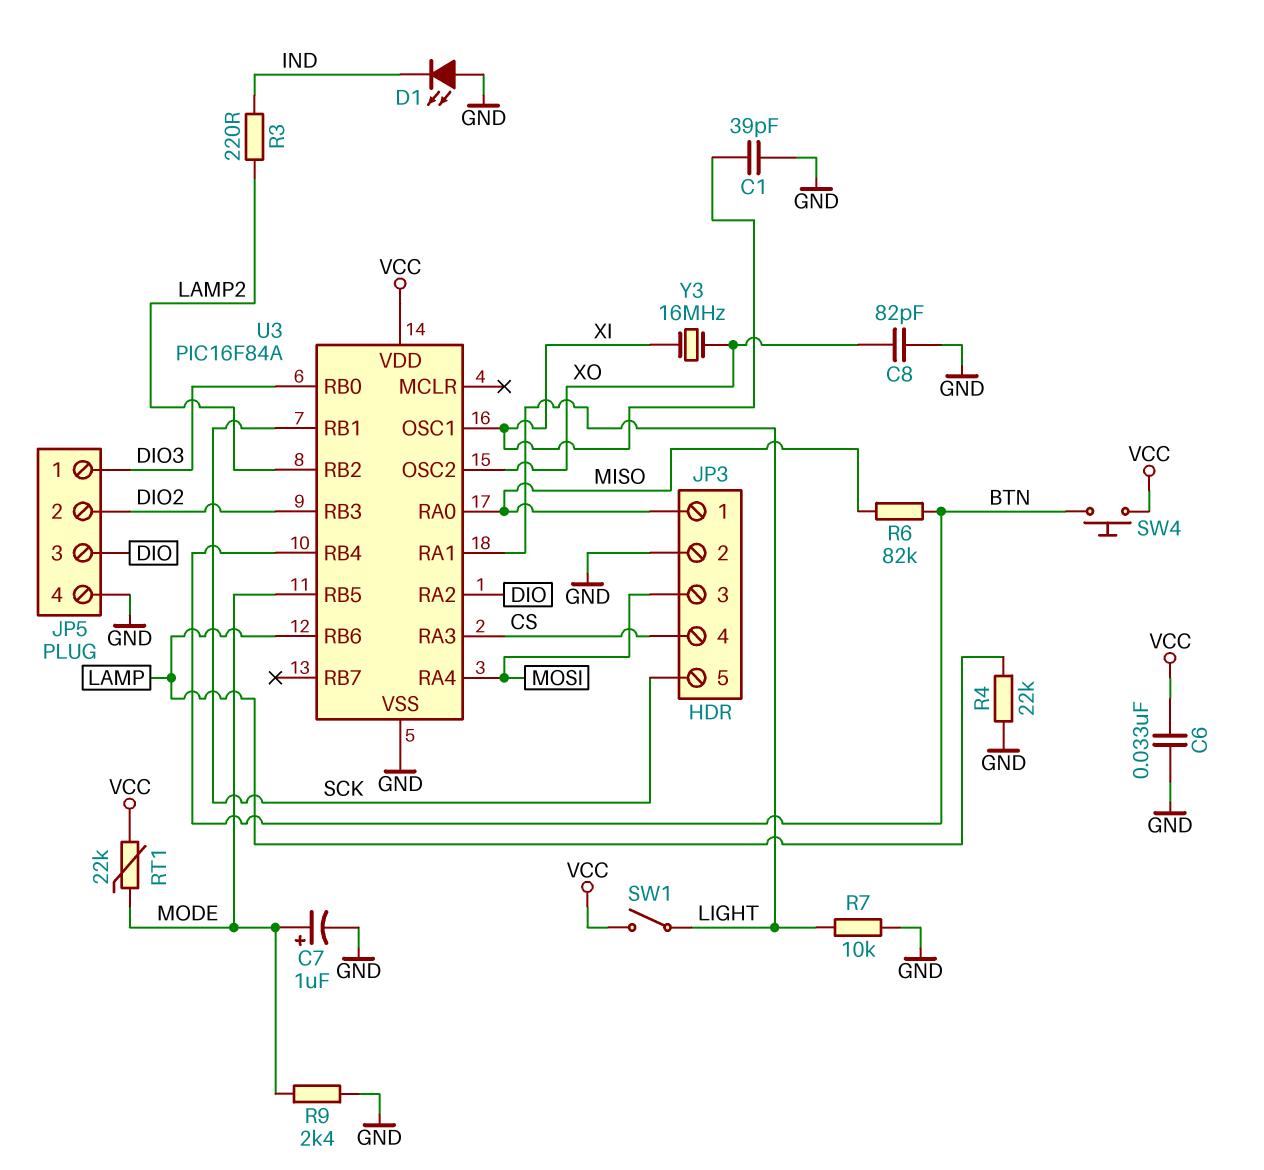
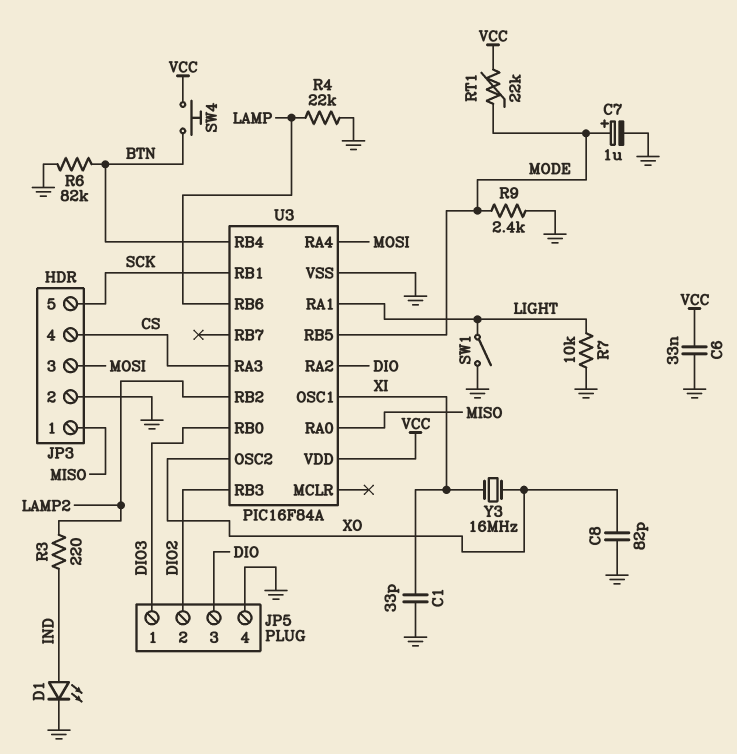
C1: 39pF (GND, XI) -> 33pF (GND, XI)
D1: LED (A GND, K IND) -> LED (A IND, K GND)
R6: 82k (BTN, MISO) -> 82k (BTN, GND)
SW1: switch (LIGHT, VCC) -> switch (GND, LIGHT)

